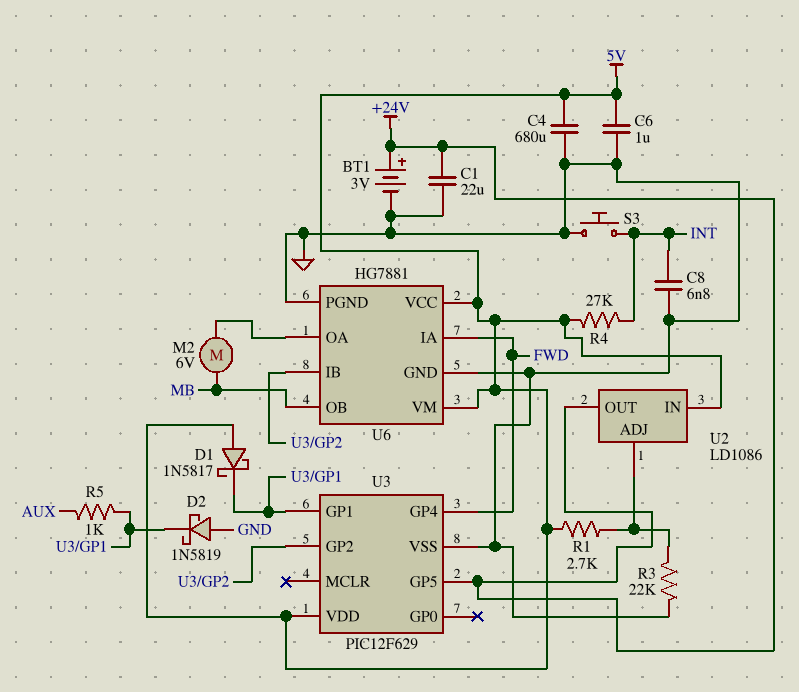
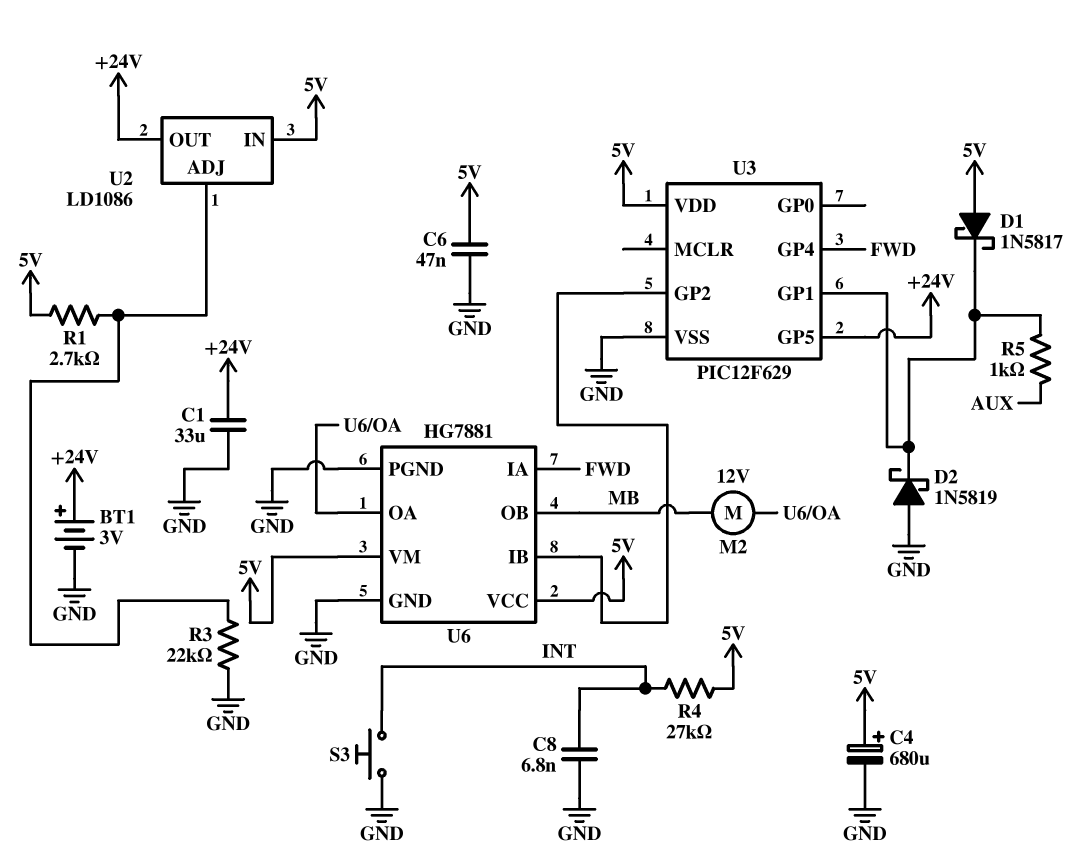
C1: 22uF (+24V, GND) -> 33uF (+24V, GND)
C4: 680uF (5V, GND) -> 680uF (plus 5V, minus GND)
C6: 1uF (5V, GND) -> 47nF (5V, GND)
M2: motor 6V (MB, U6/OA) -> motor 12V (MB, U6/OA)

